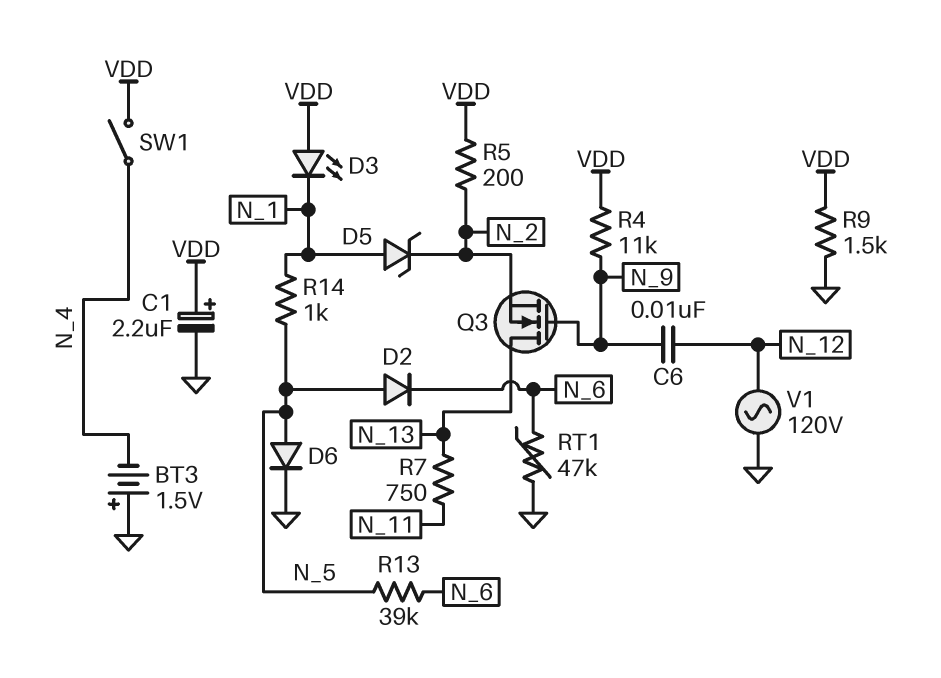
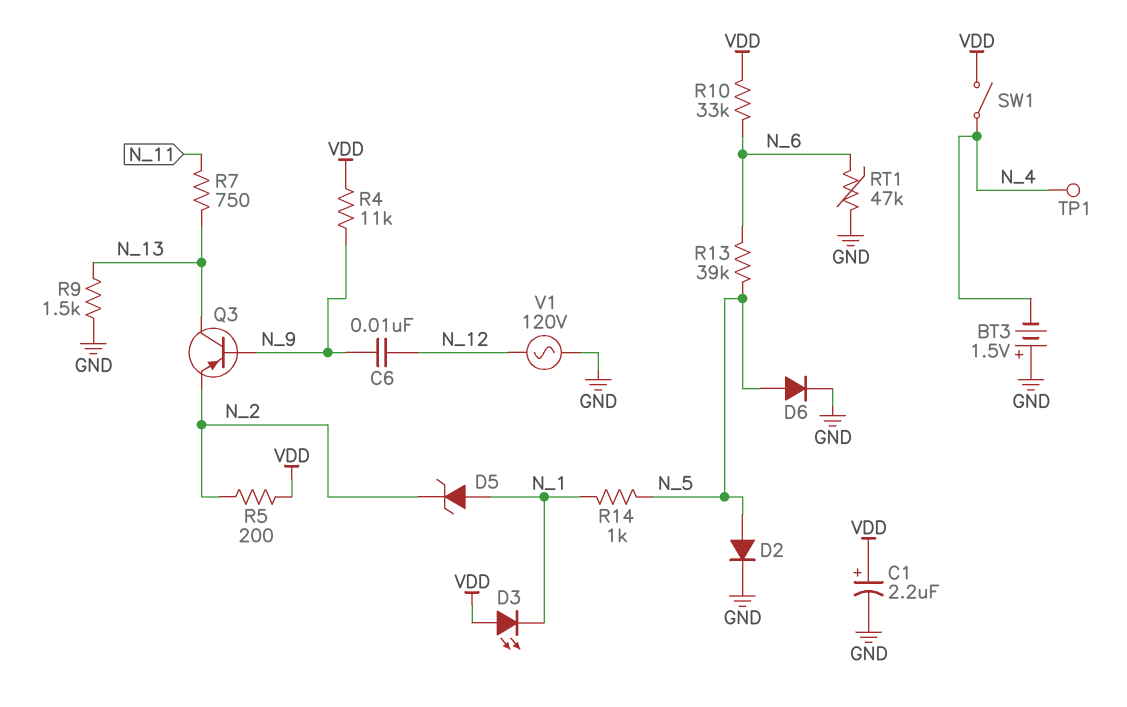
D2: diode (A N_5, K N_6) -> diode (A N_5, K GND)
Q3: NMOS (G N_9, D N_13, S N_2) -> PNP (B N_9, C N_13, E N_2)
R9: 1.5k (GND, VDD) -> 1.5k (GND, N_13)
R10: none -> 33k (N_6, VDD)
TP1: none -> test point (N_4)

